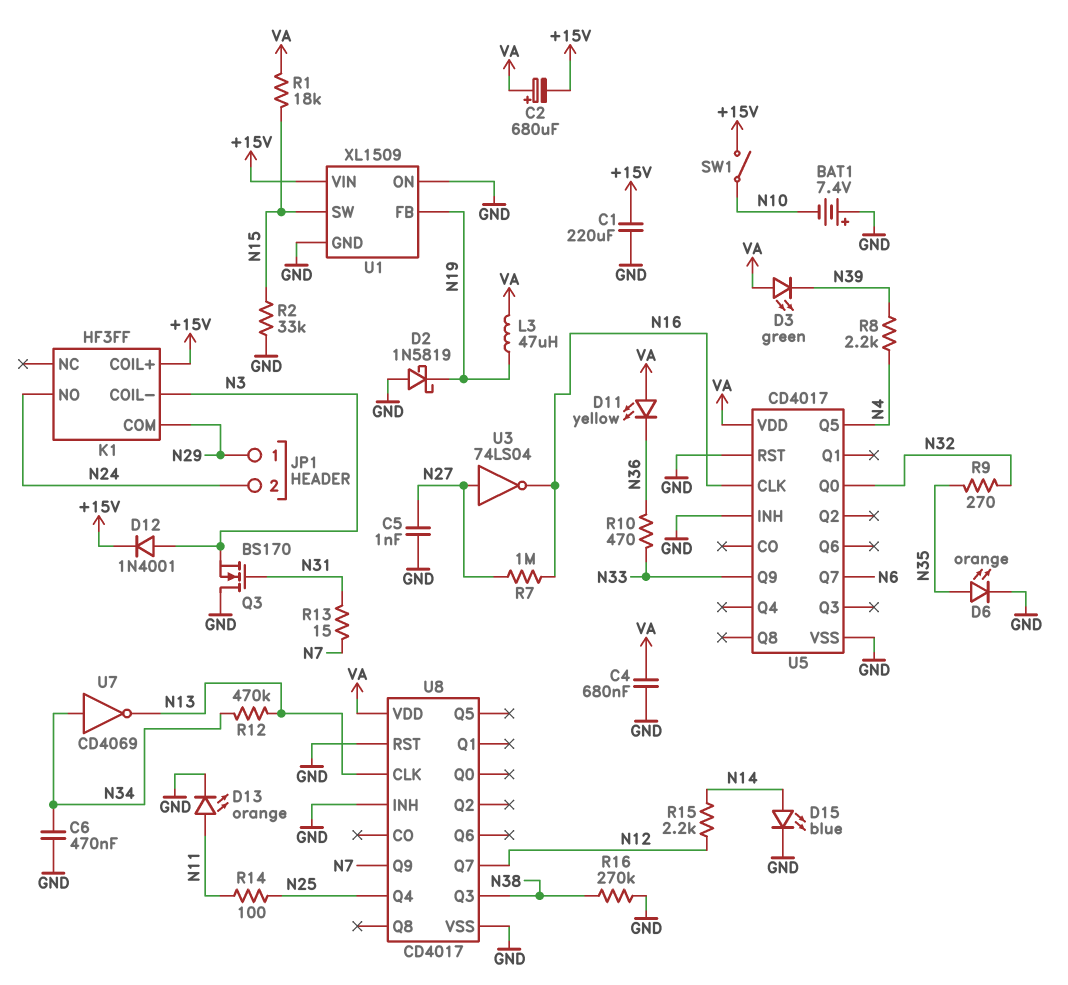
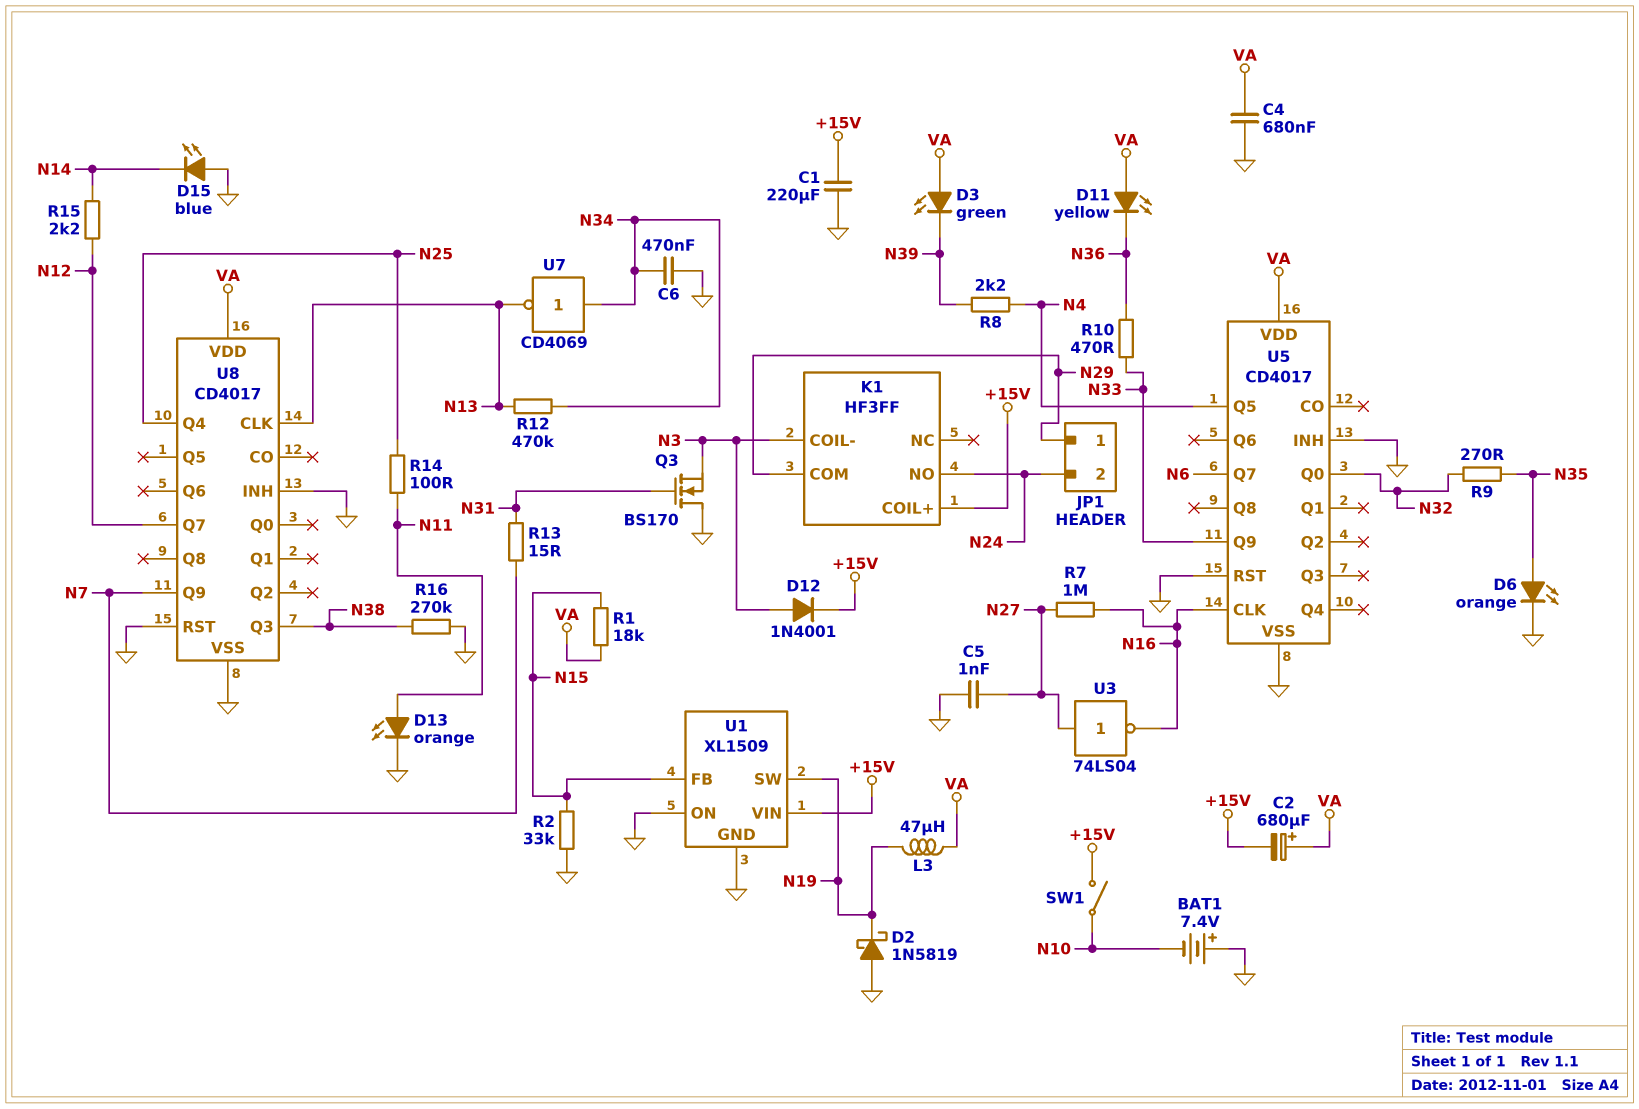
D15: LED blue (A N14, K GND) -> LED blue (A GND, K N14)
U1 pin FB: N19 -> N15
U1 pin SW: N15 -> N19

